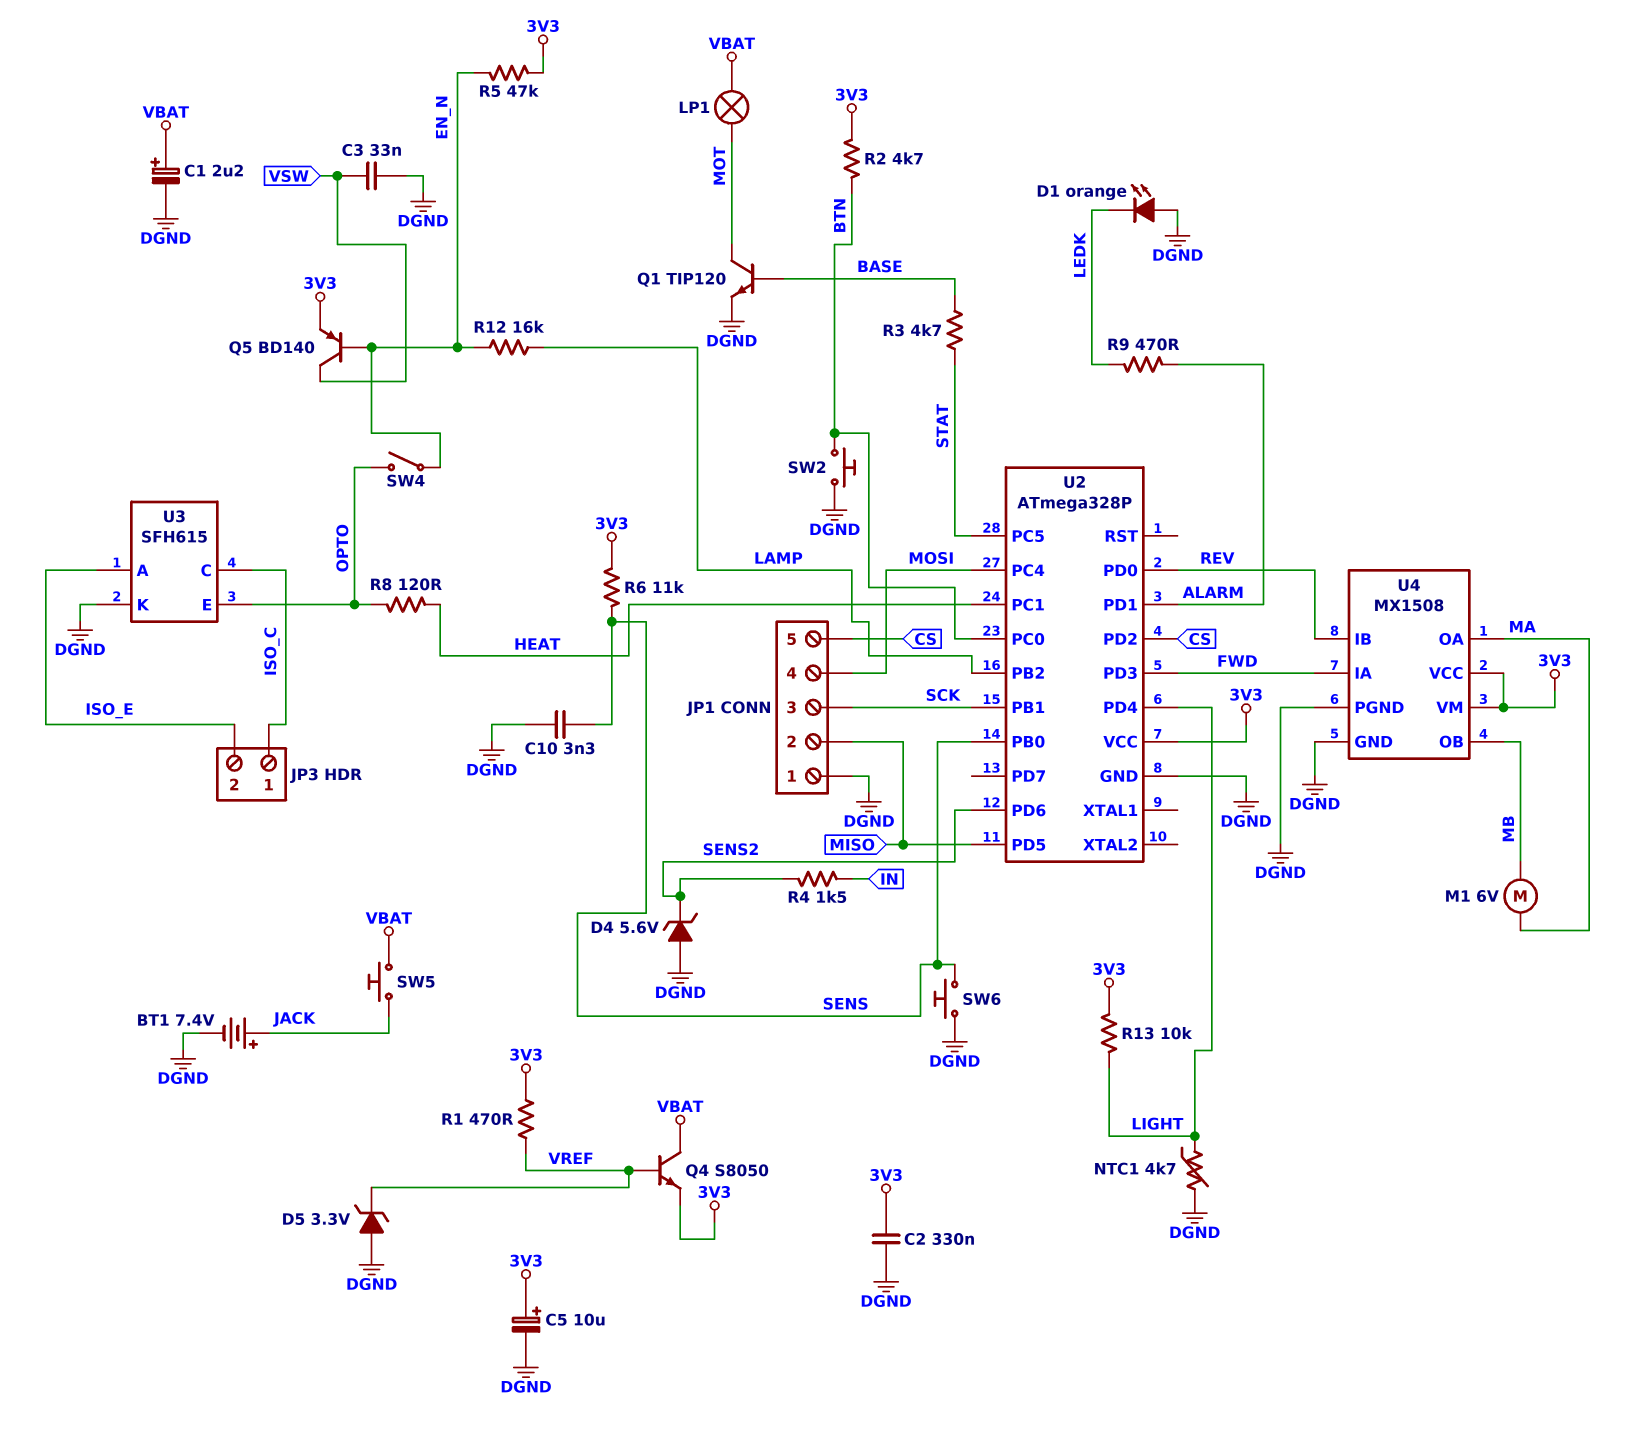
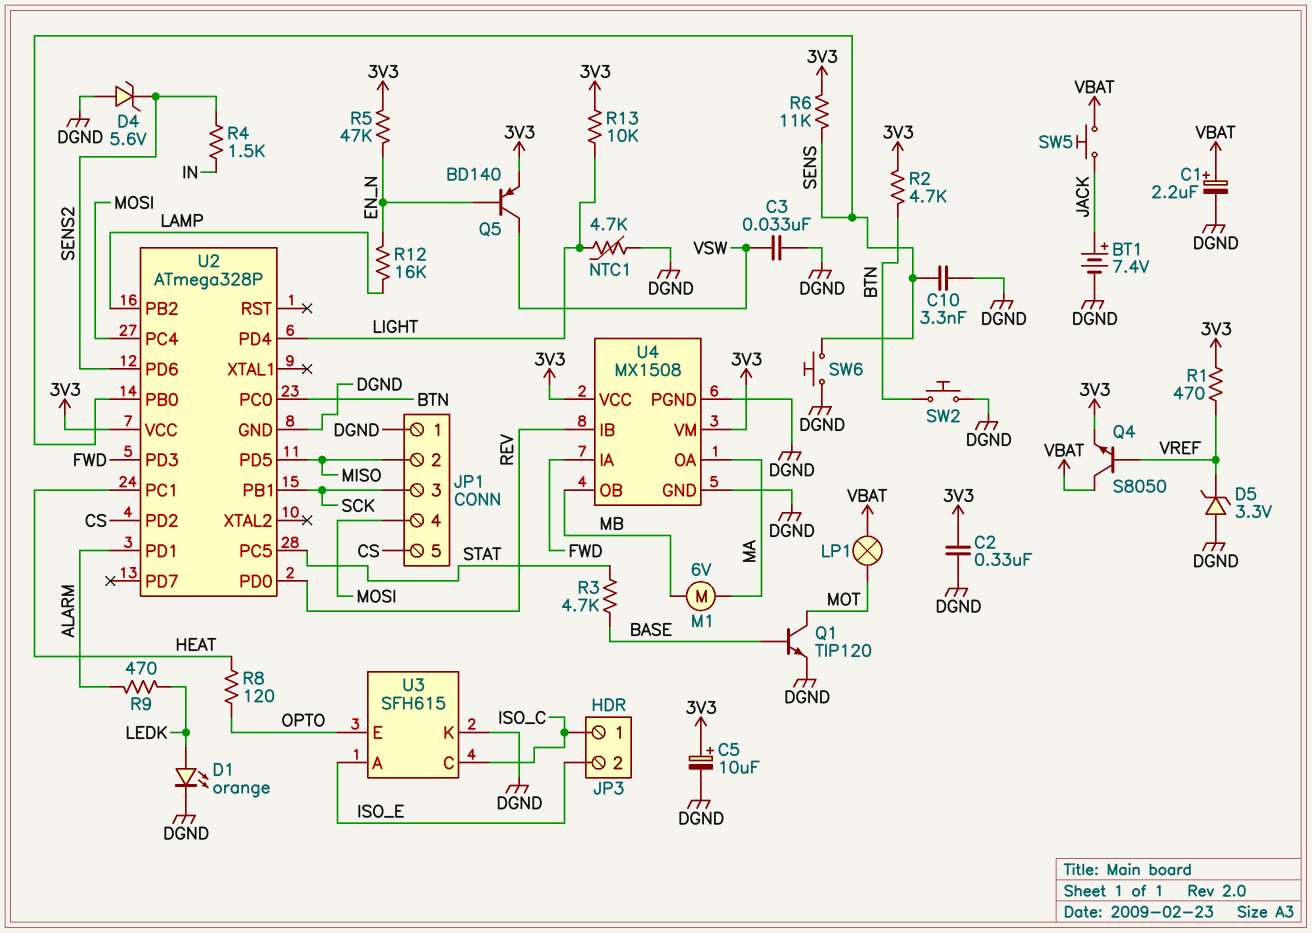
D1: LED orange (A DGND, K LEDK) -> LED orange (A LEDK, K DGND)
SW4: switch (EN_N, OPTO) -> none

